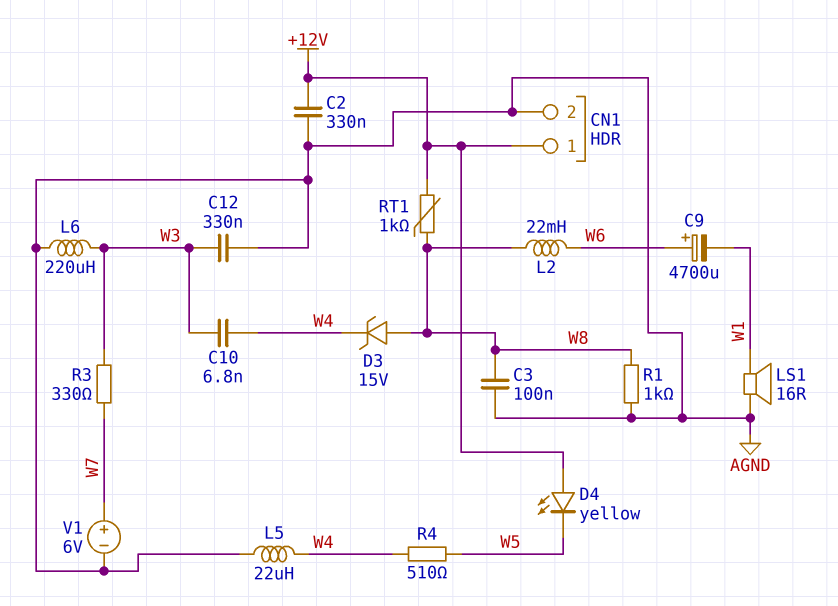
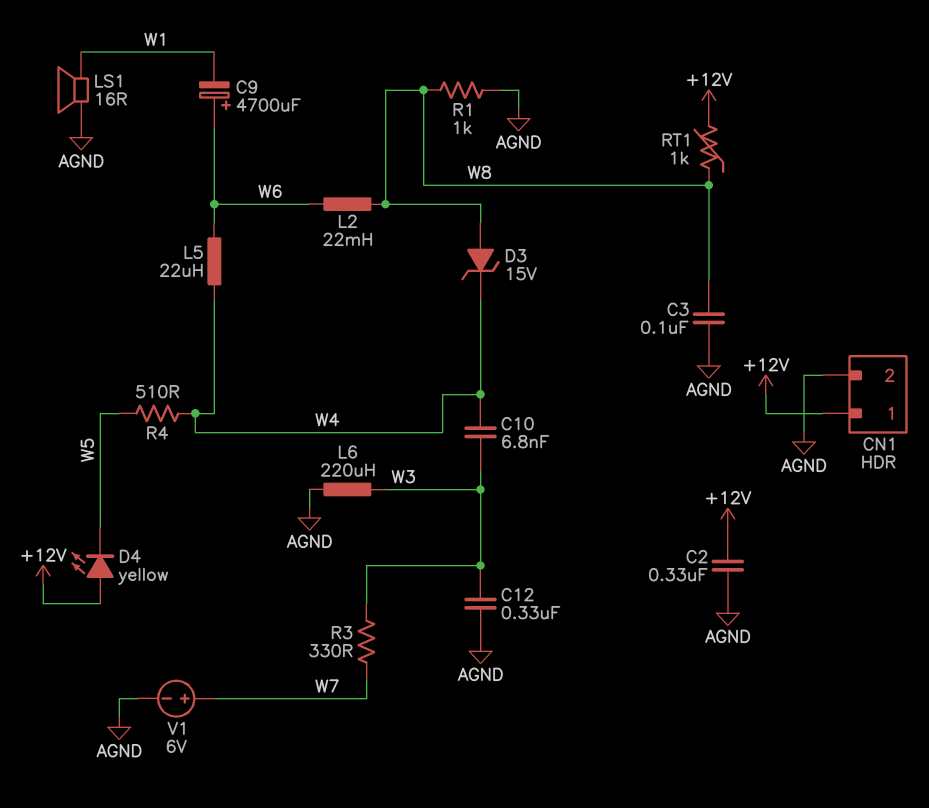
L5: 22uH (AGND, W4) -> 22uH (W4, W6)

